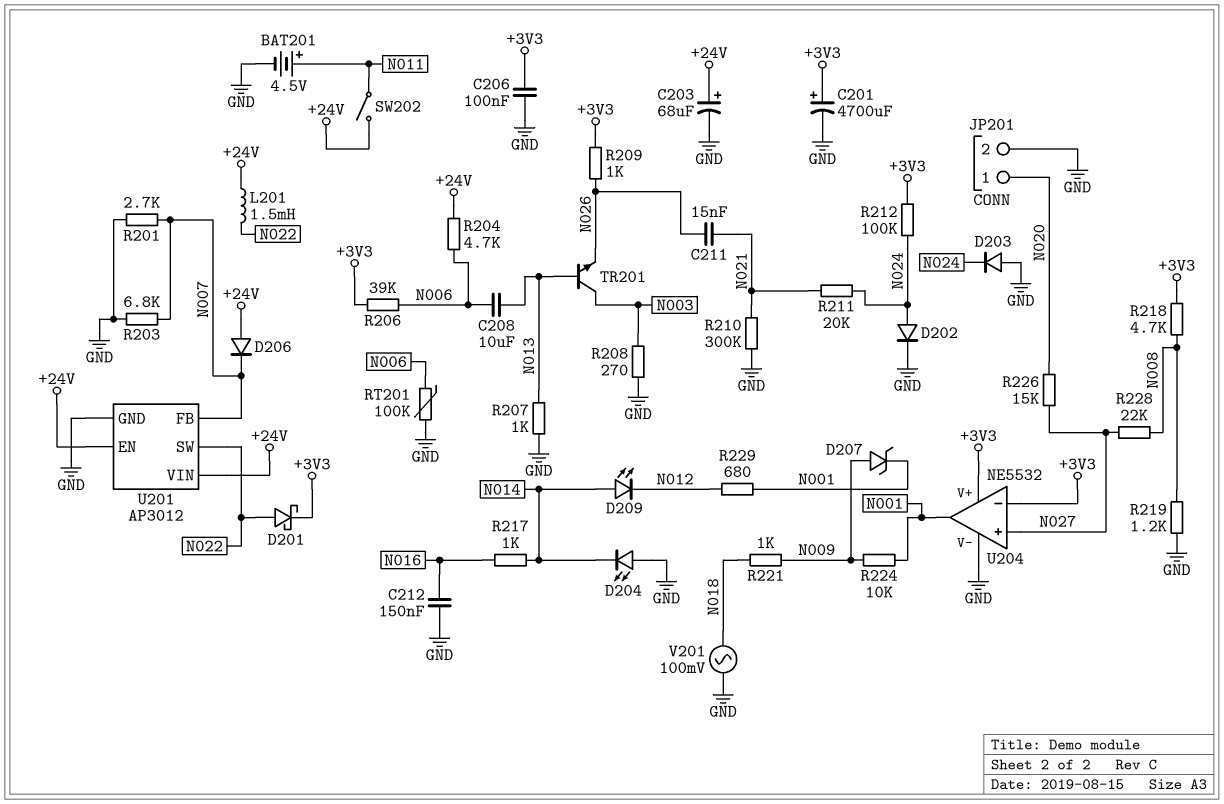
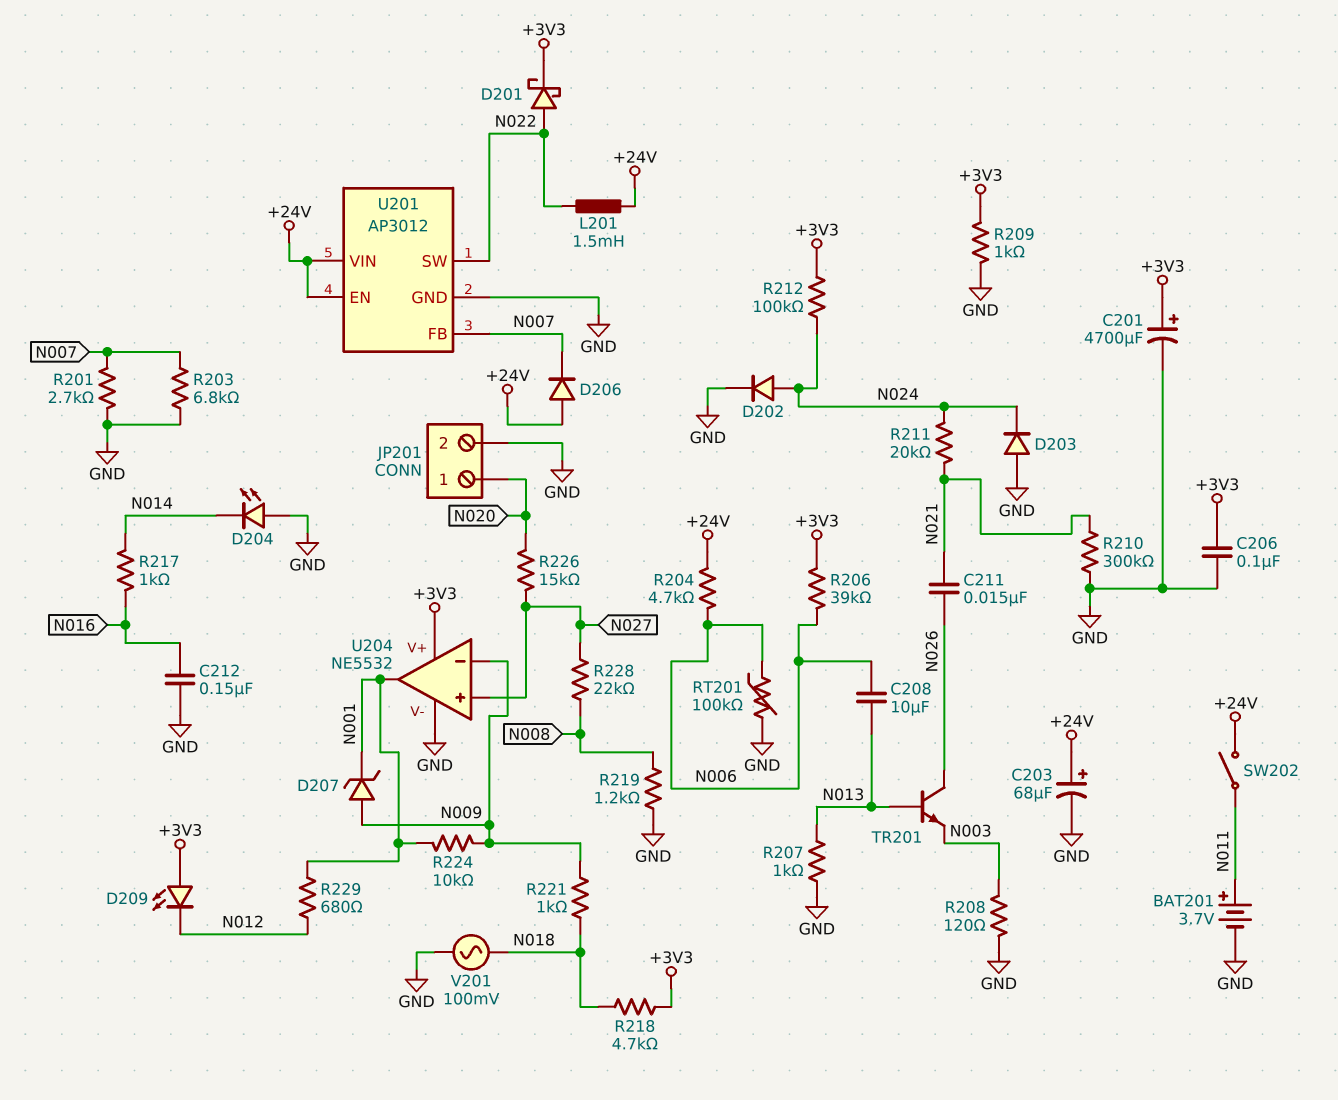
BAT201: 4.5V (plus N011, minus GND) -> 3.7V (plus N011, minus GND)
D209: LED (A N014, K N012) -> LED (A +3V3, K N012)
R208: 270 (GND, N003) -> 120 (GND, N003)
R209: 1k (+3V3, N026) -> 1k (+3V3, GND)
R218: 4.7k (+3V3, N008) -> 4.7k (+3V3, N018)
TR201: NPN (B N013, C N003, E N026) -> NPN (B N013, C N026, E N003)
U204 pin in-: +3V3 -> N009

